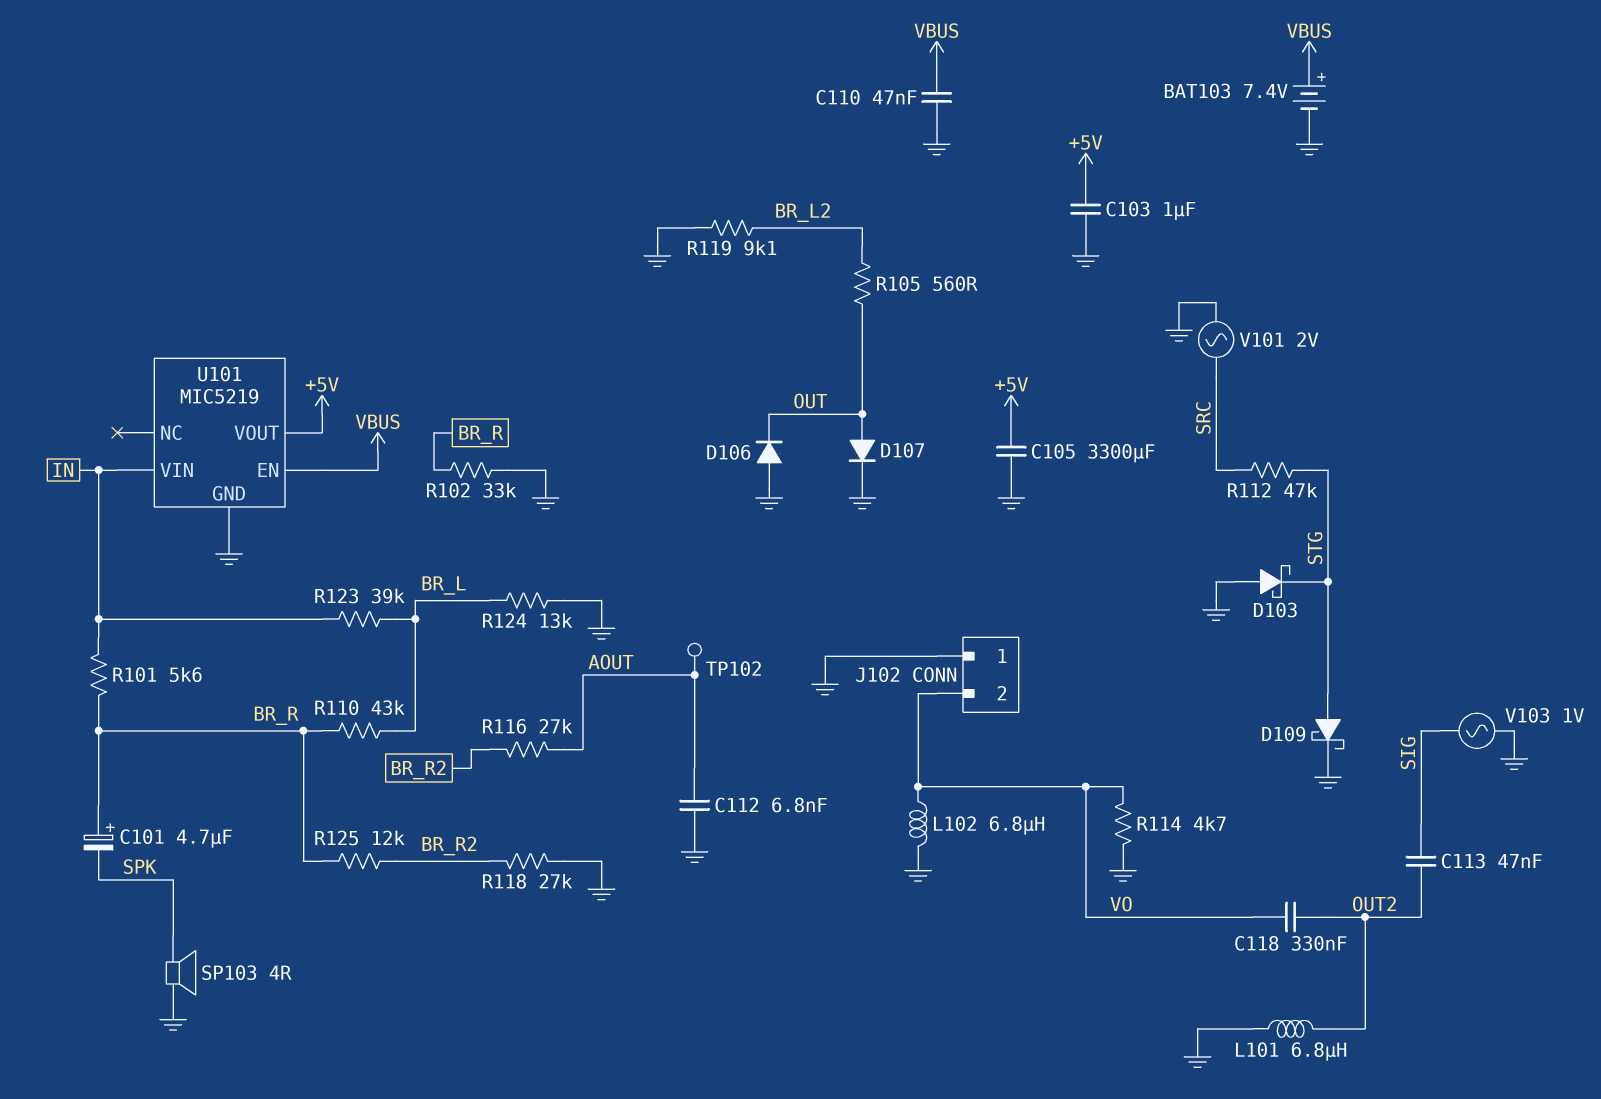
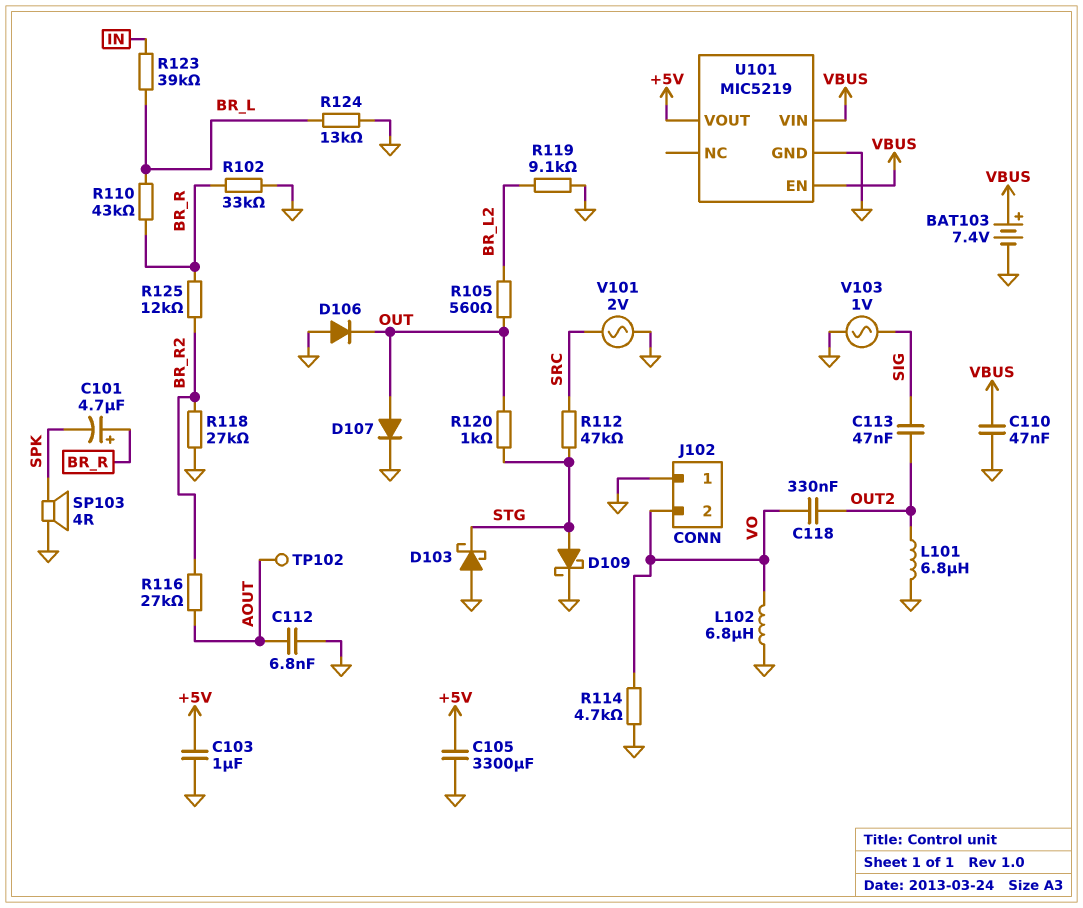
R101: 5.6k (BR_R, IN) -> none
R120: none -> 1k (OUT, STG)
U101 pin VIN: IN -> VBUS

